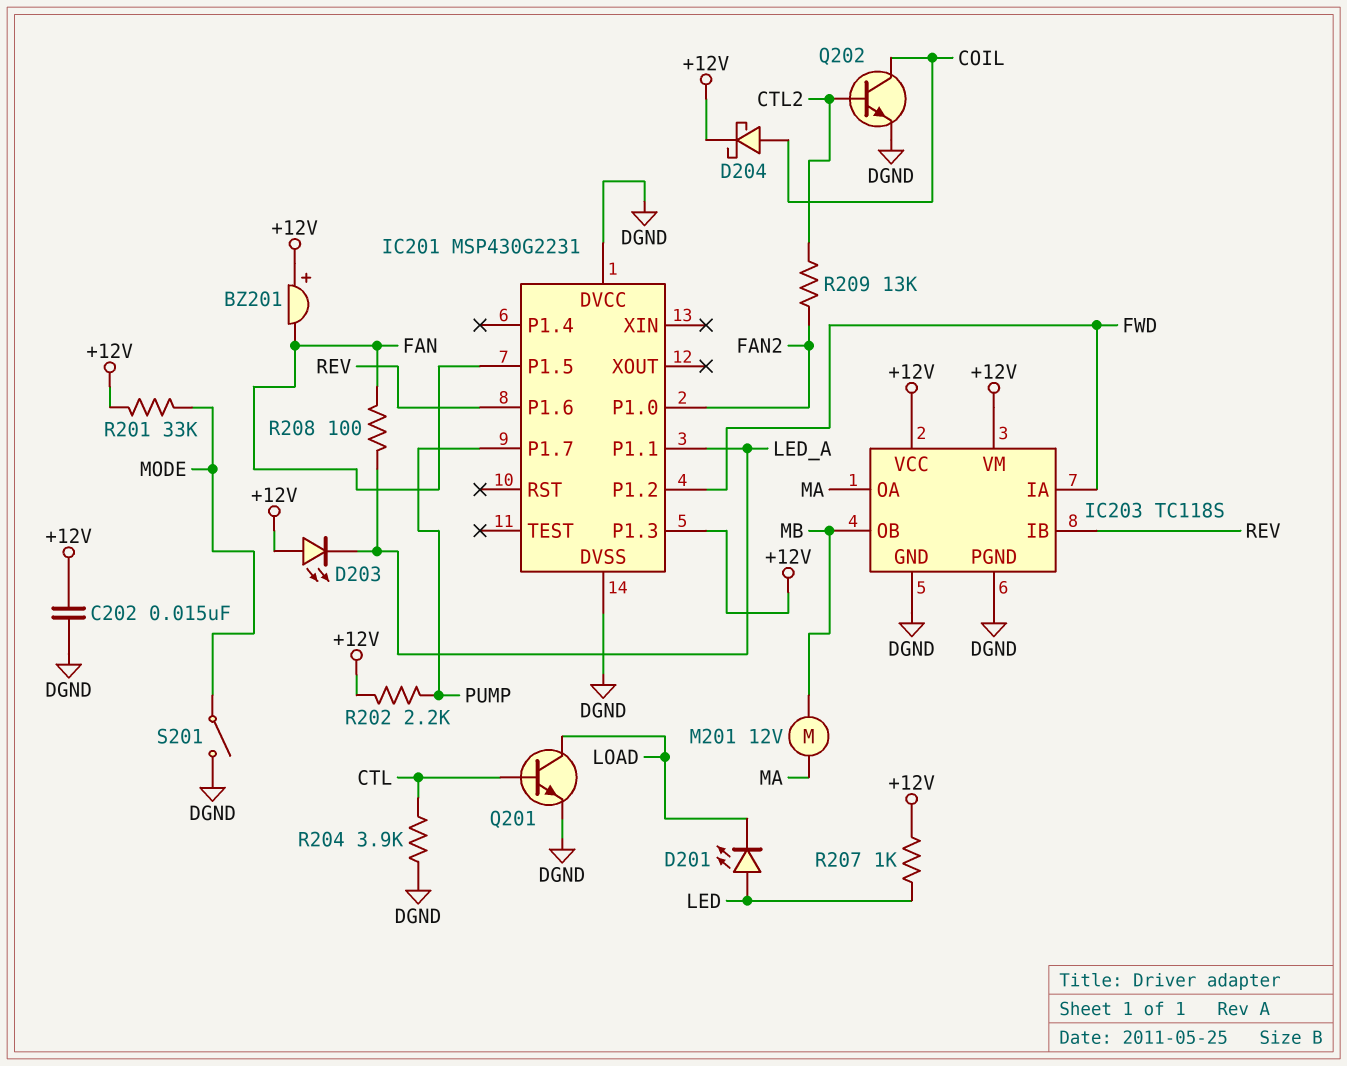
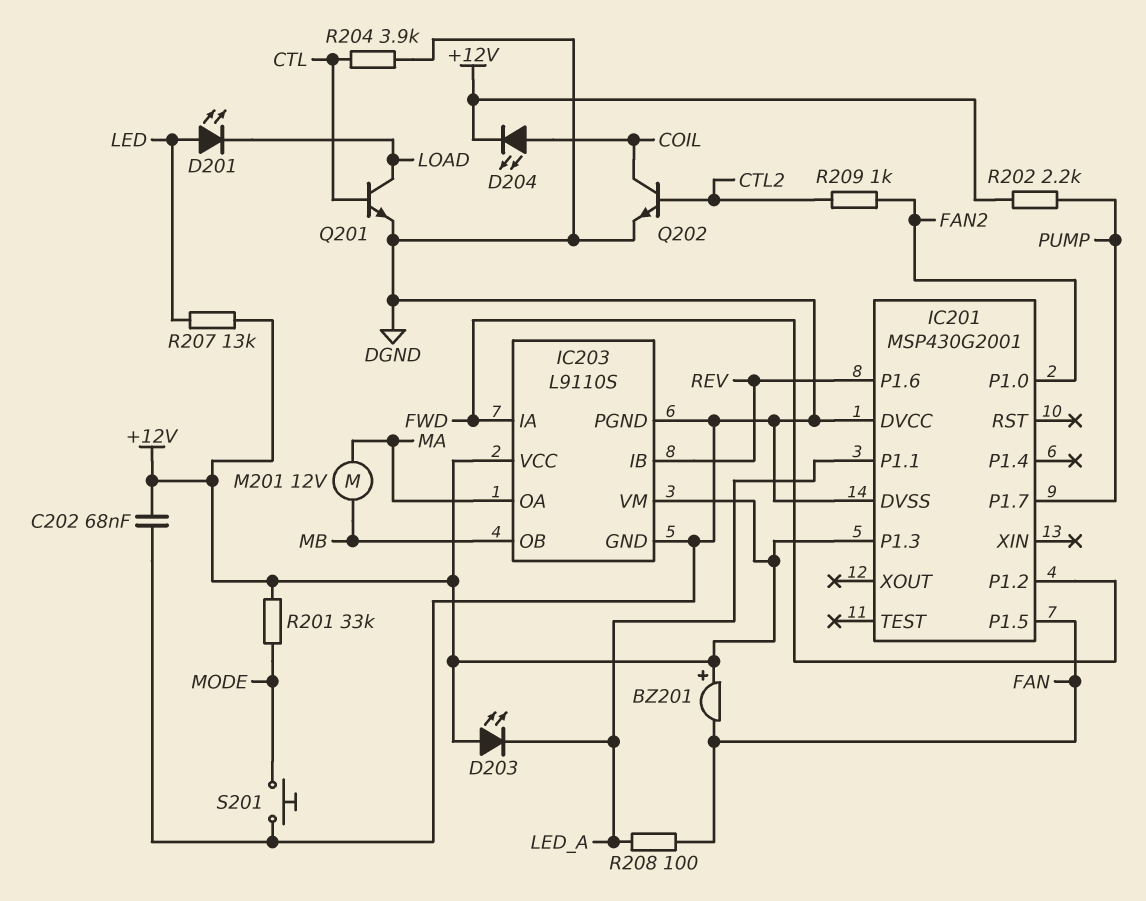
C202: 15nF (+12V, DGND) -> 68nF (+12V, DGND)
D204: schottky (A COIL, K +12V) -> LED (A COIL, K +12V)
IC201: MSP430G2231 -> MSP430G2001
IC203: TC118S -> L9110S
R207: 1k (+12V, LED) -> 13k (+12V, LED)
R209: 13k (CTL2, FAN2) -> 1k (CTL2, FAN2)
S201: switch (DGND, MODE) -> button (DGND, MODE)

